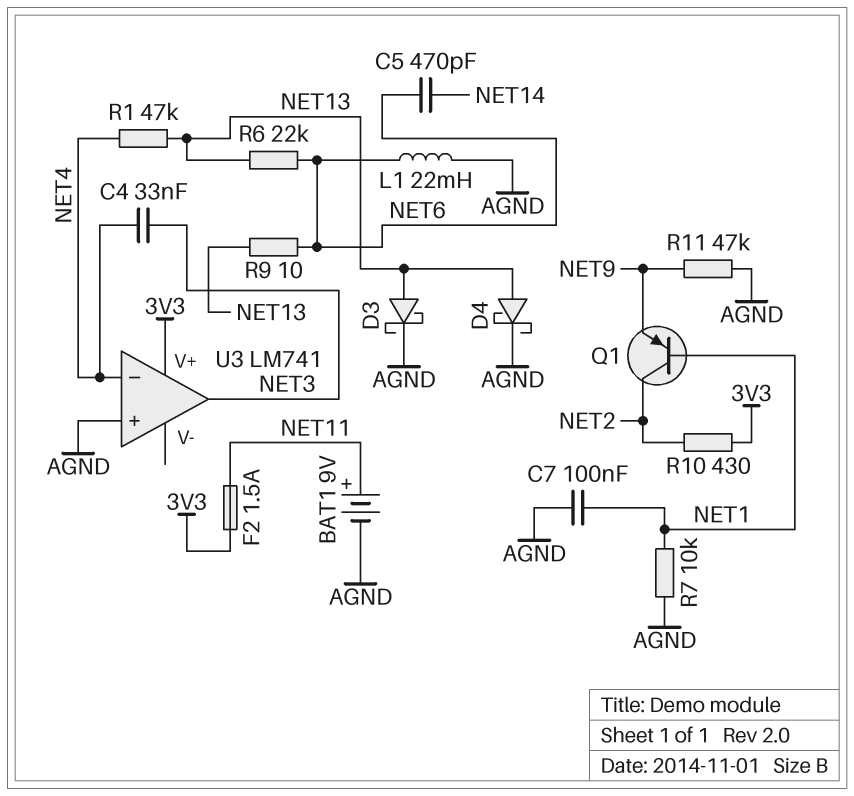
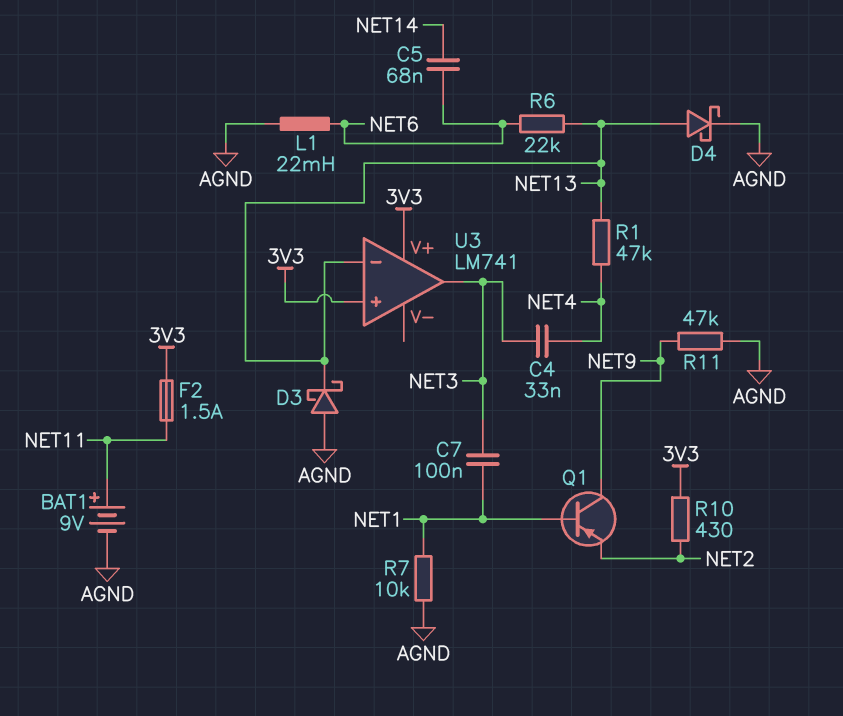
C5: 470pF (NET6, NET14) -> 68nF (NET6, NET14)
C7: 100nF (AGND, NET1) -> 100nF (NET1, NET3)
D3: schottky (A NET13, K AGND) -> schottky (A AGND, K NET13)
Q1: PNP (B NET1, C NET2, E NET9) -> PNP (B NET1, C NET9, E NET2)
R9: 10 (NET6, NET13) -> none
U3 pin in+: AGND -> 3V3
U3 pin in-: NET4 -> NET13

